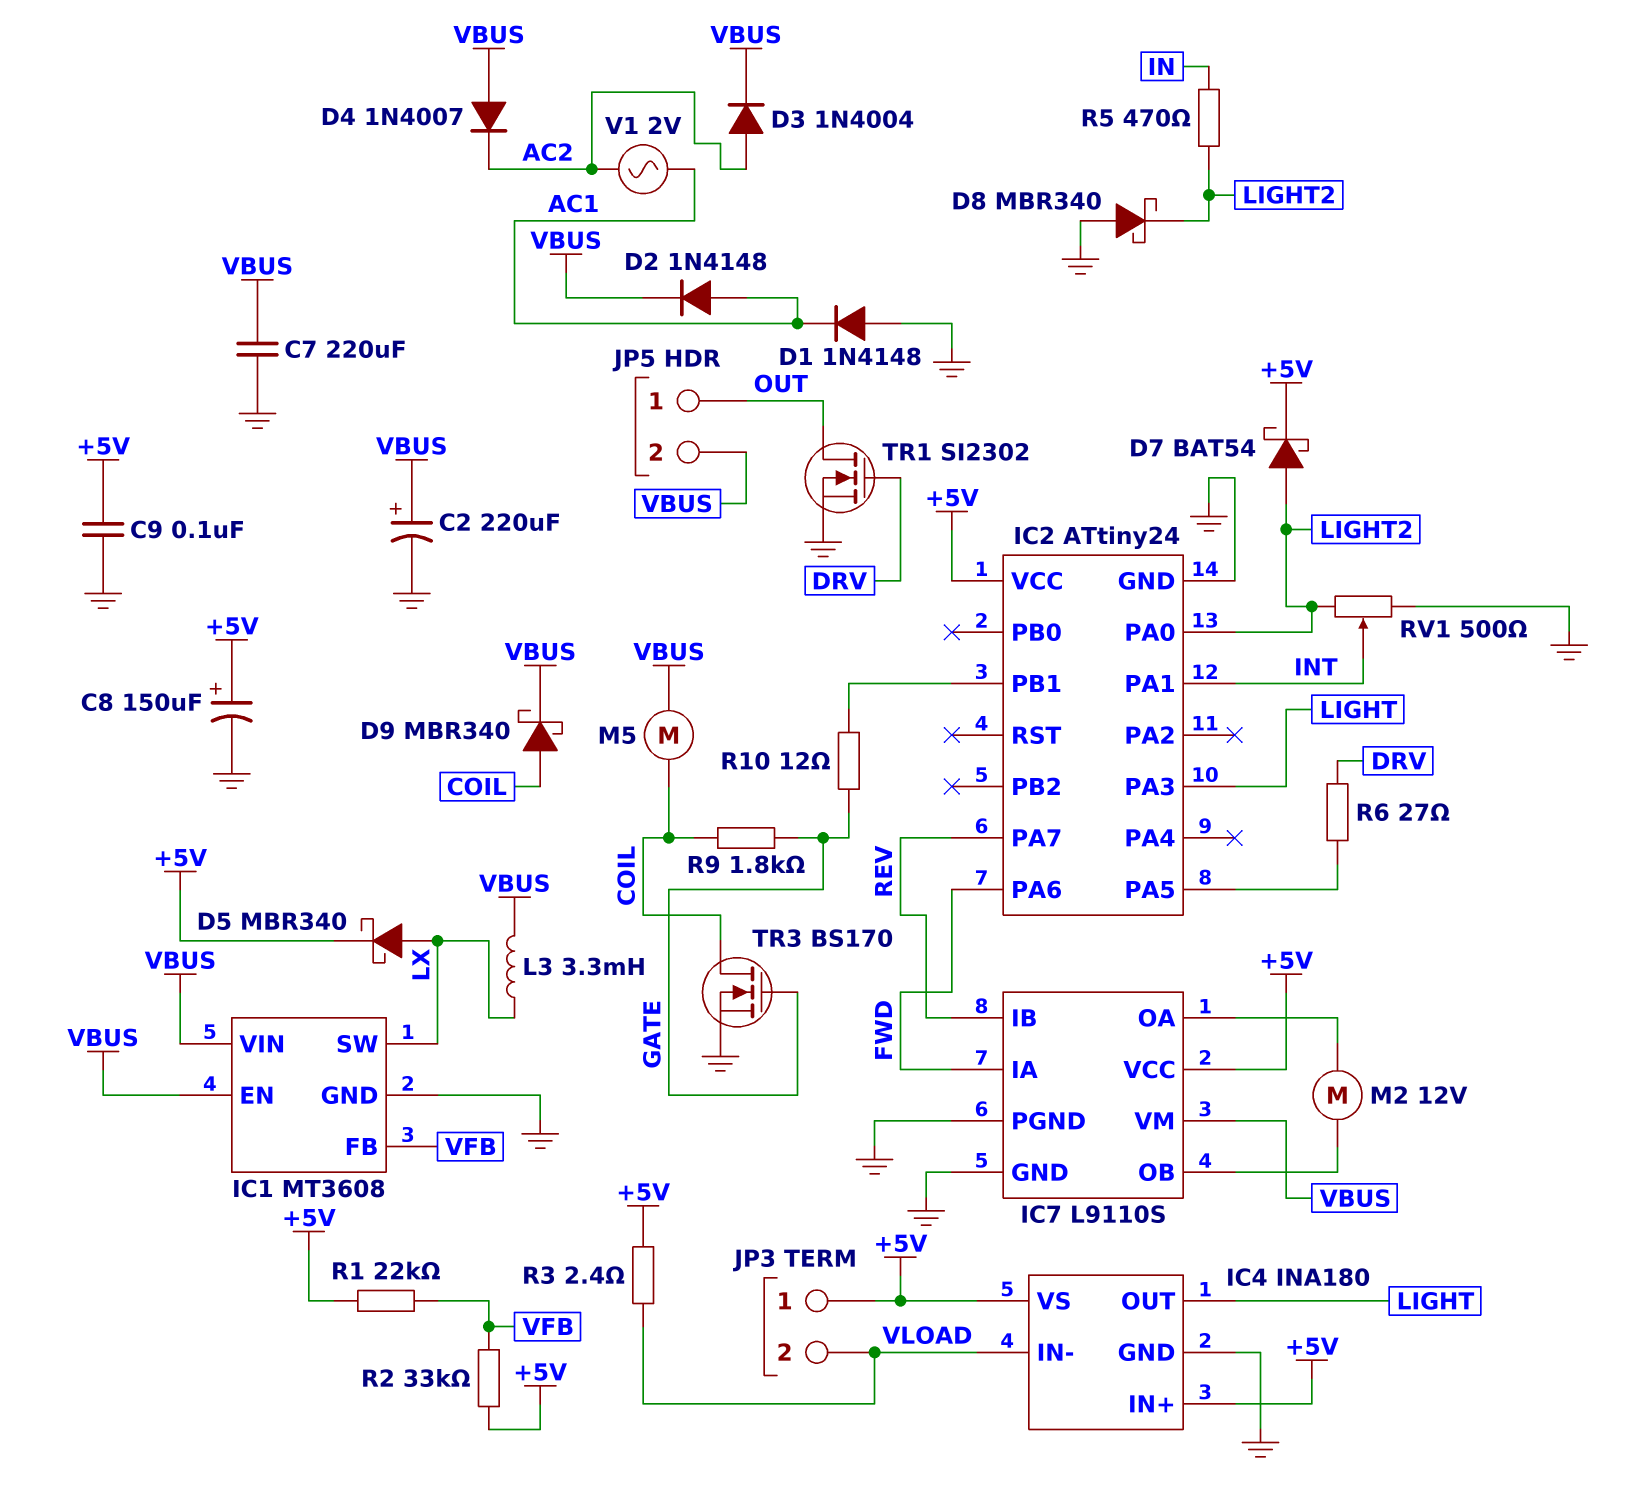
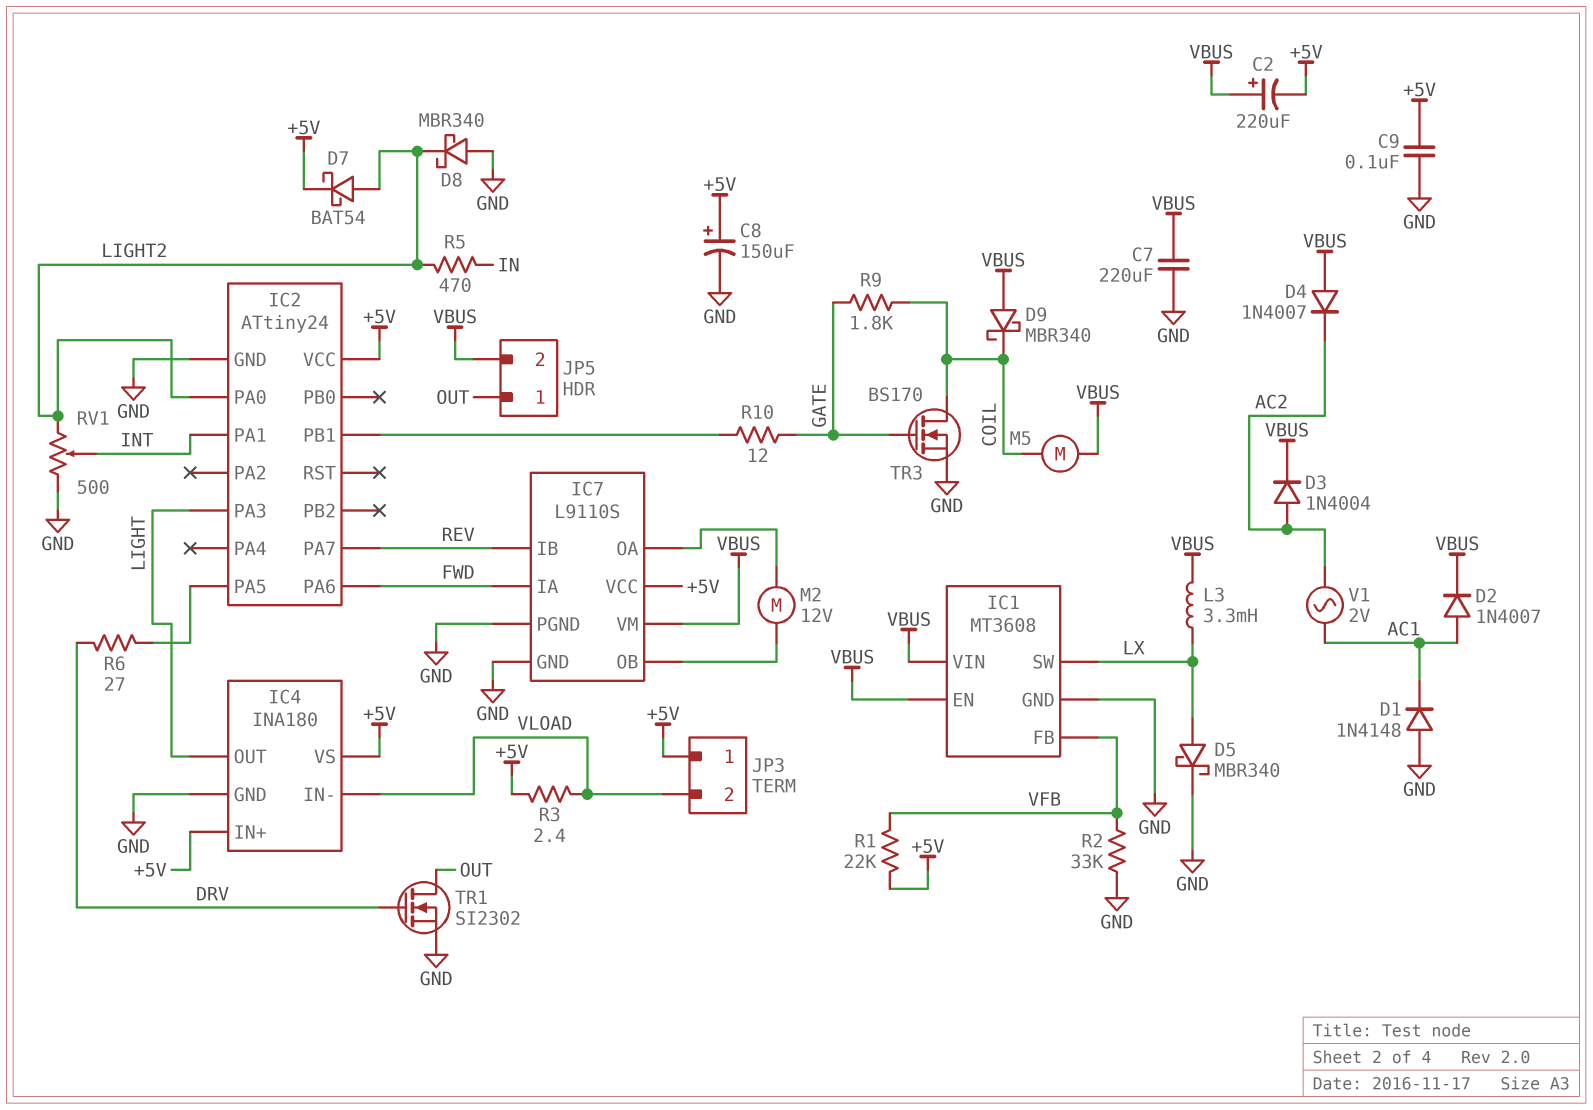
C2: 220uF (plus VBUS, minus GND) -> 220uF (plus VBUS, minus +5V)
D2: diode 1N4148 (A AC1, K VBUS) -> diode 1N4007 (A AC1, K VBUS)
D5: schottky MBR340 (A LX, K +5V) -> schottky MBR340 (A LX, K GND)
D9: schottky MBR340 (A COIL, K VBUS) -> schottky MBR340 (A VBUS, K COIL)
R2: 33k (+5V, VFB) -> 33k (GND, VFB)

